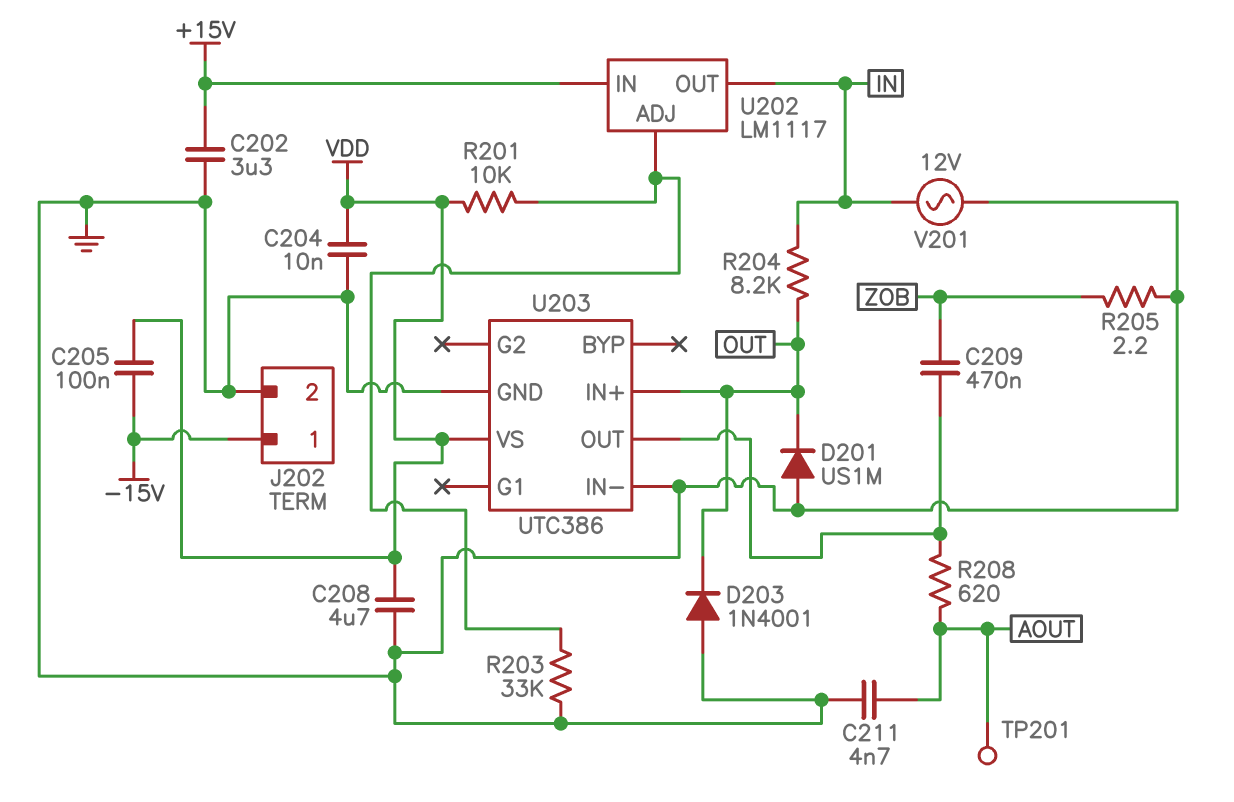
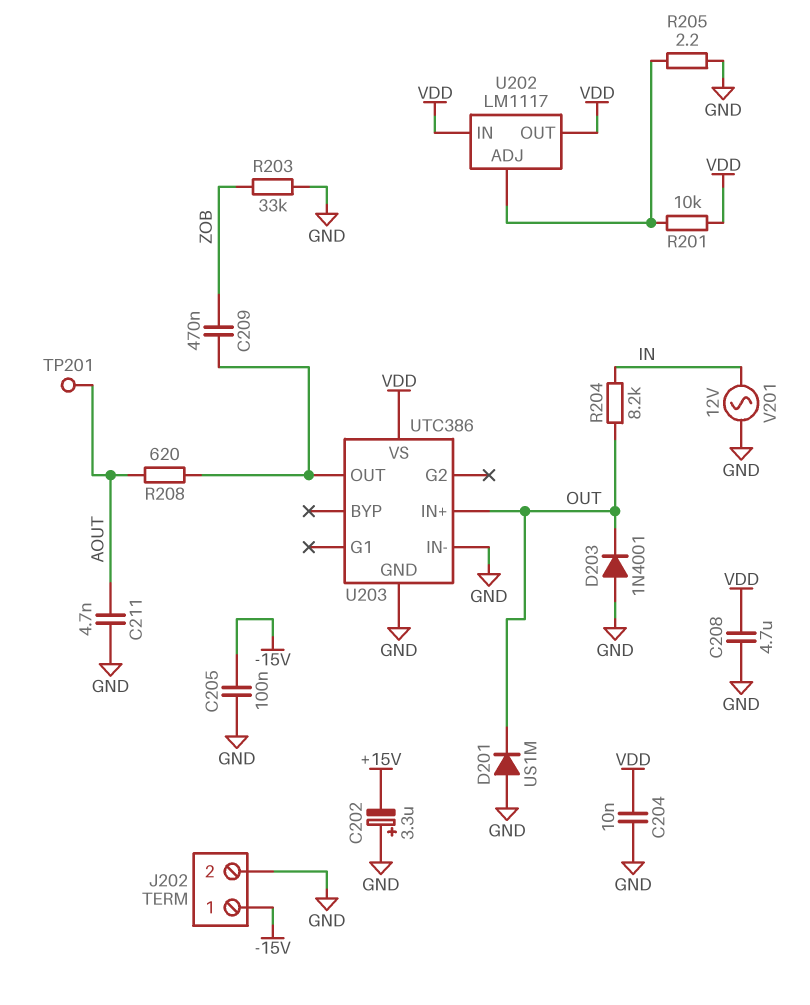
C202: 3.3uF (+15V, GND) -> 3.3uF (plus GND, minus +15V)
C205: 100nF (-15V, VDD) -> 100nF (-15V, GND)
R203: 33k (GND, U202/ADJ) -> 33k (GND, ZOB)
R205: 2.2 (GND, ZOB) -> 2.2 (GND, U202/ADJ)
U202 pin IN: +15V -> VDD
U202 pin OUT: IN -> VDD

